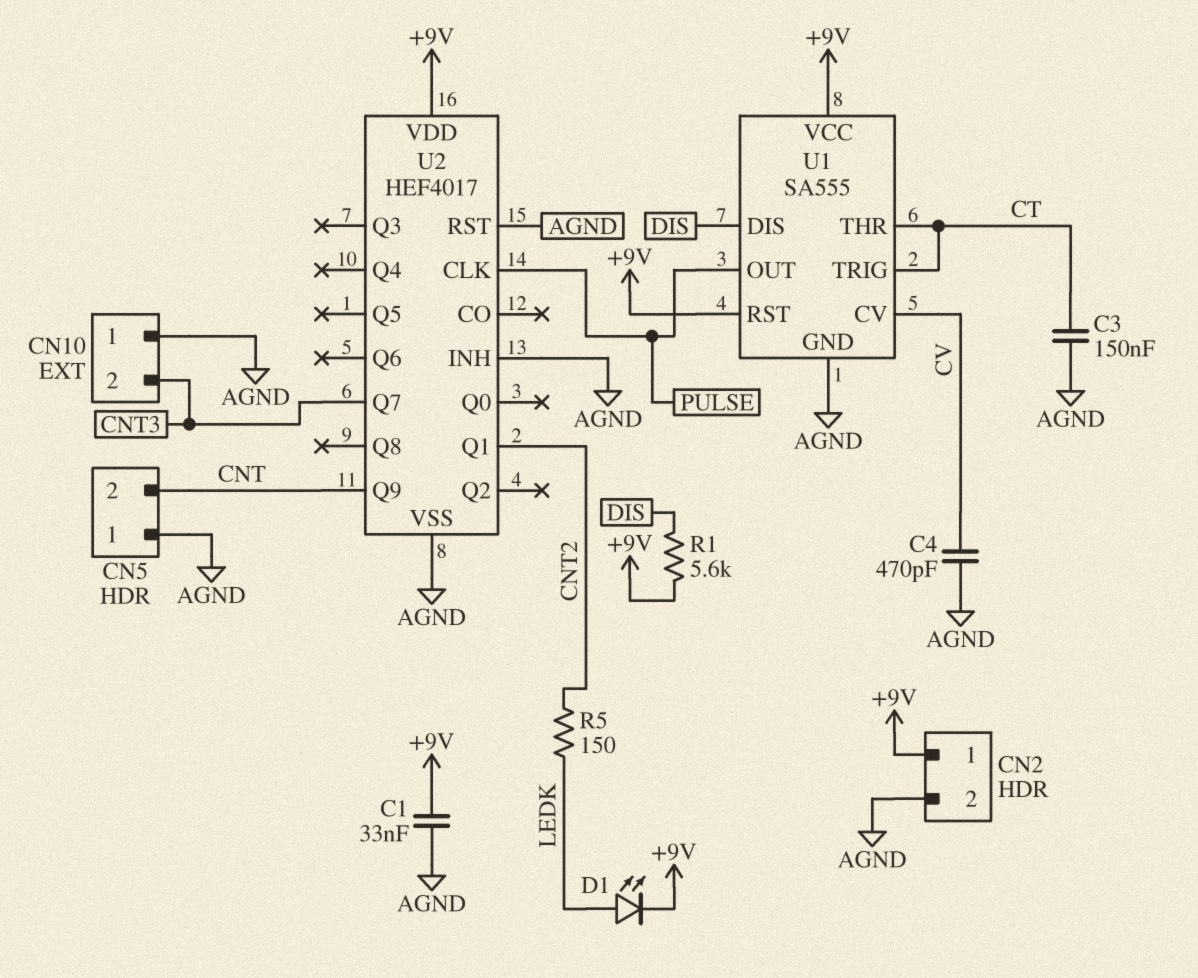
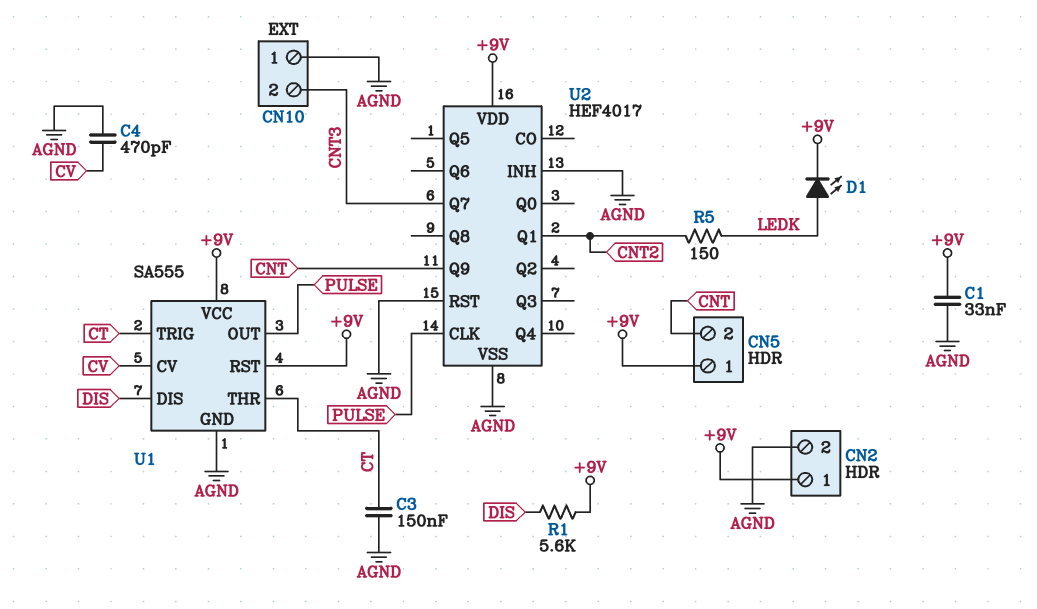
CN5 pin 1: AGND -> +9V

